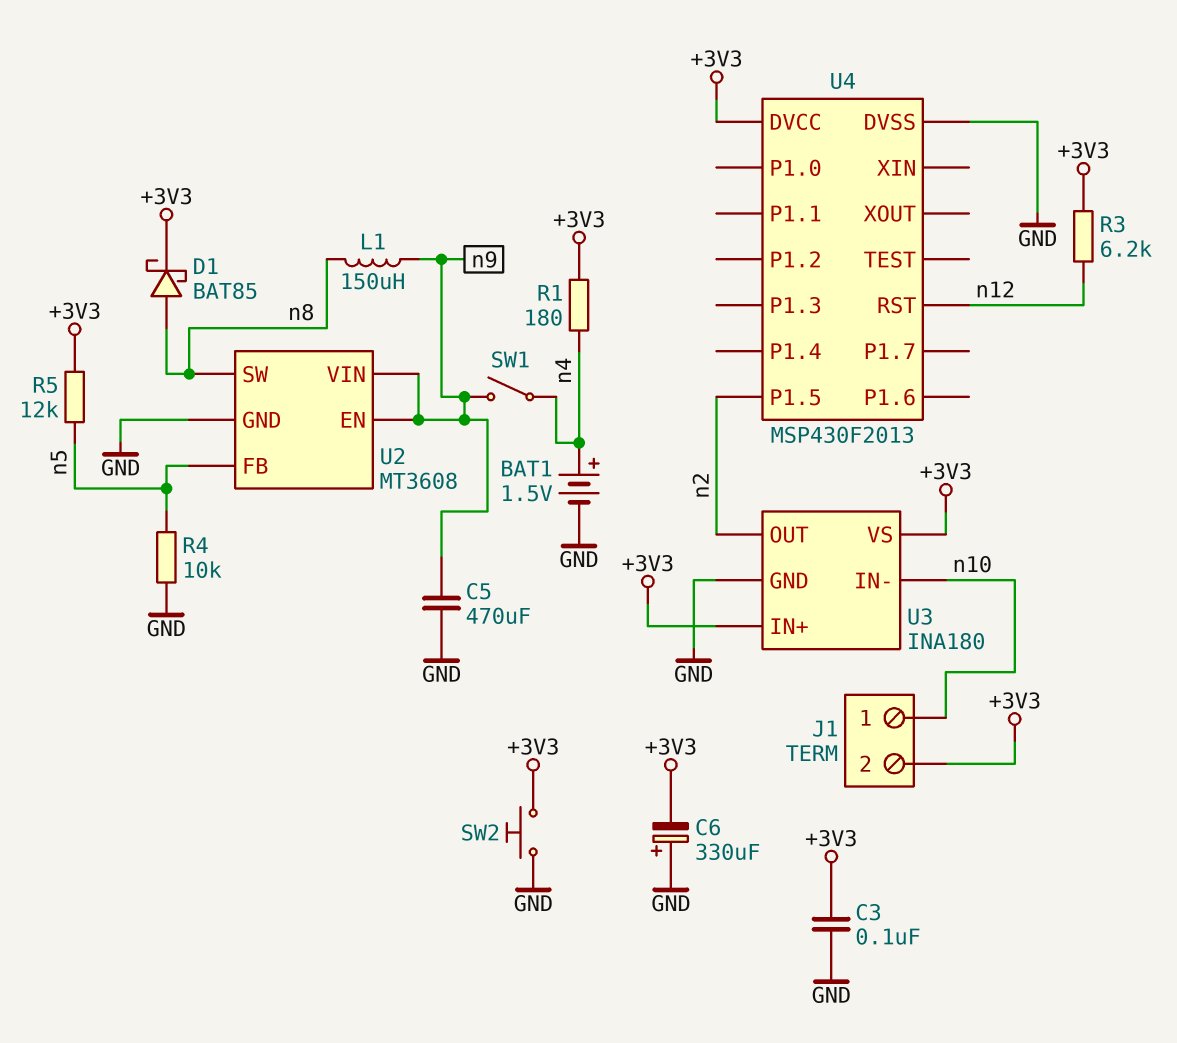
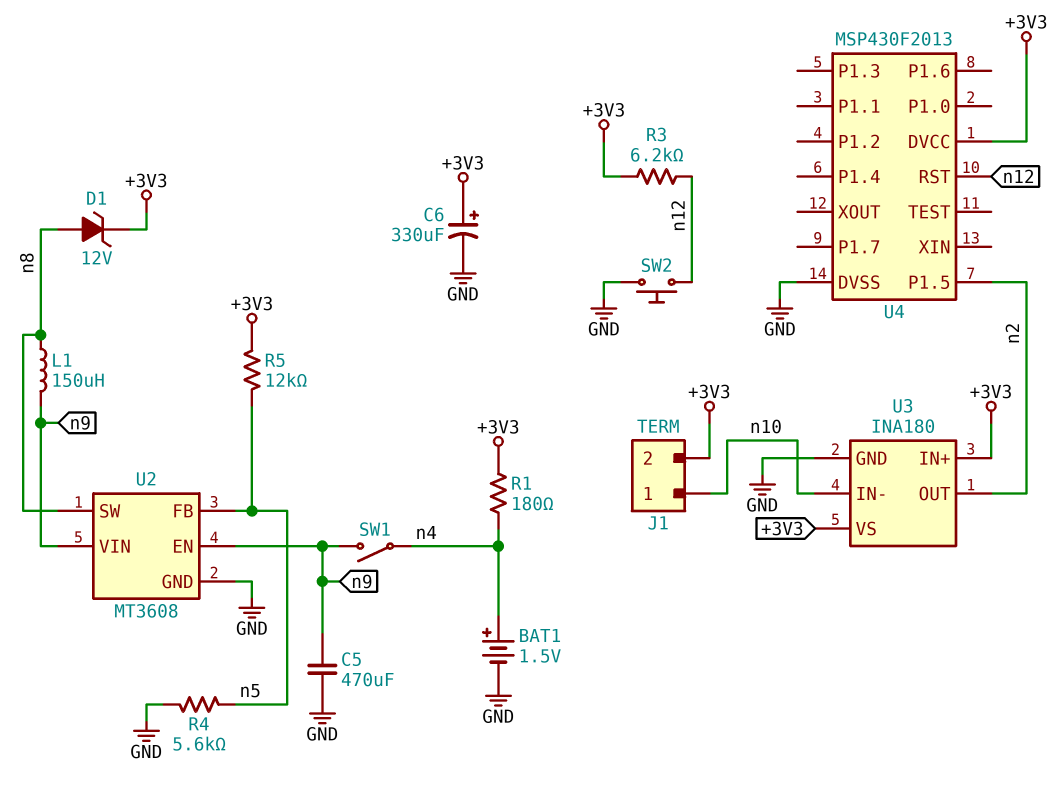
C3: 100nF (+3V3, GND) -> none
C6: 330uF (plus GND, minus +3V3) -> 330uF (plus +3V3, minus GND)
D1: schottky BAT85 (A n8, K +3V3) -> zener 12V (A n8, K +3V3)
R4: 10k (GND, n5) -> 5.6k (GND, n5)
SW2: button (+3V3, GND) -> button (GND, n12)

